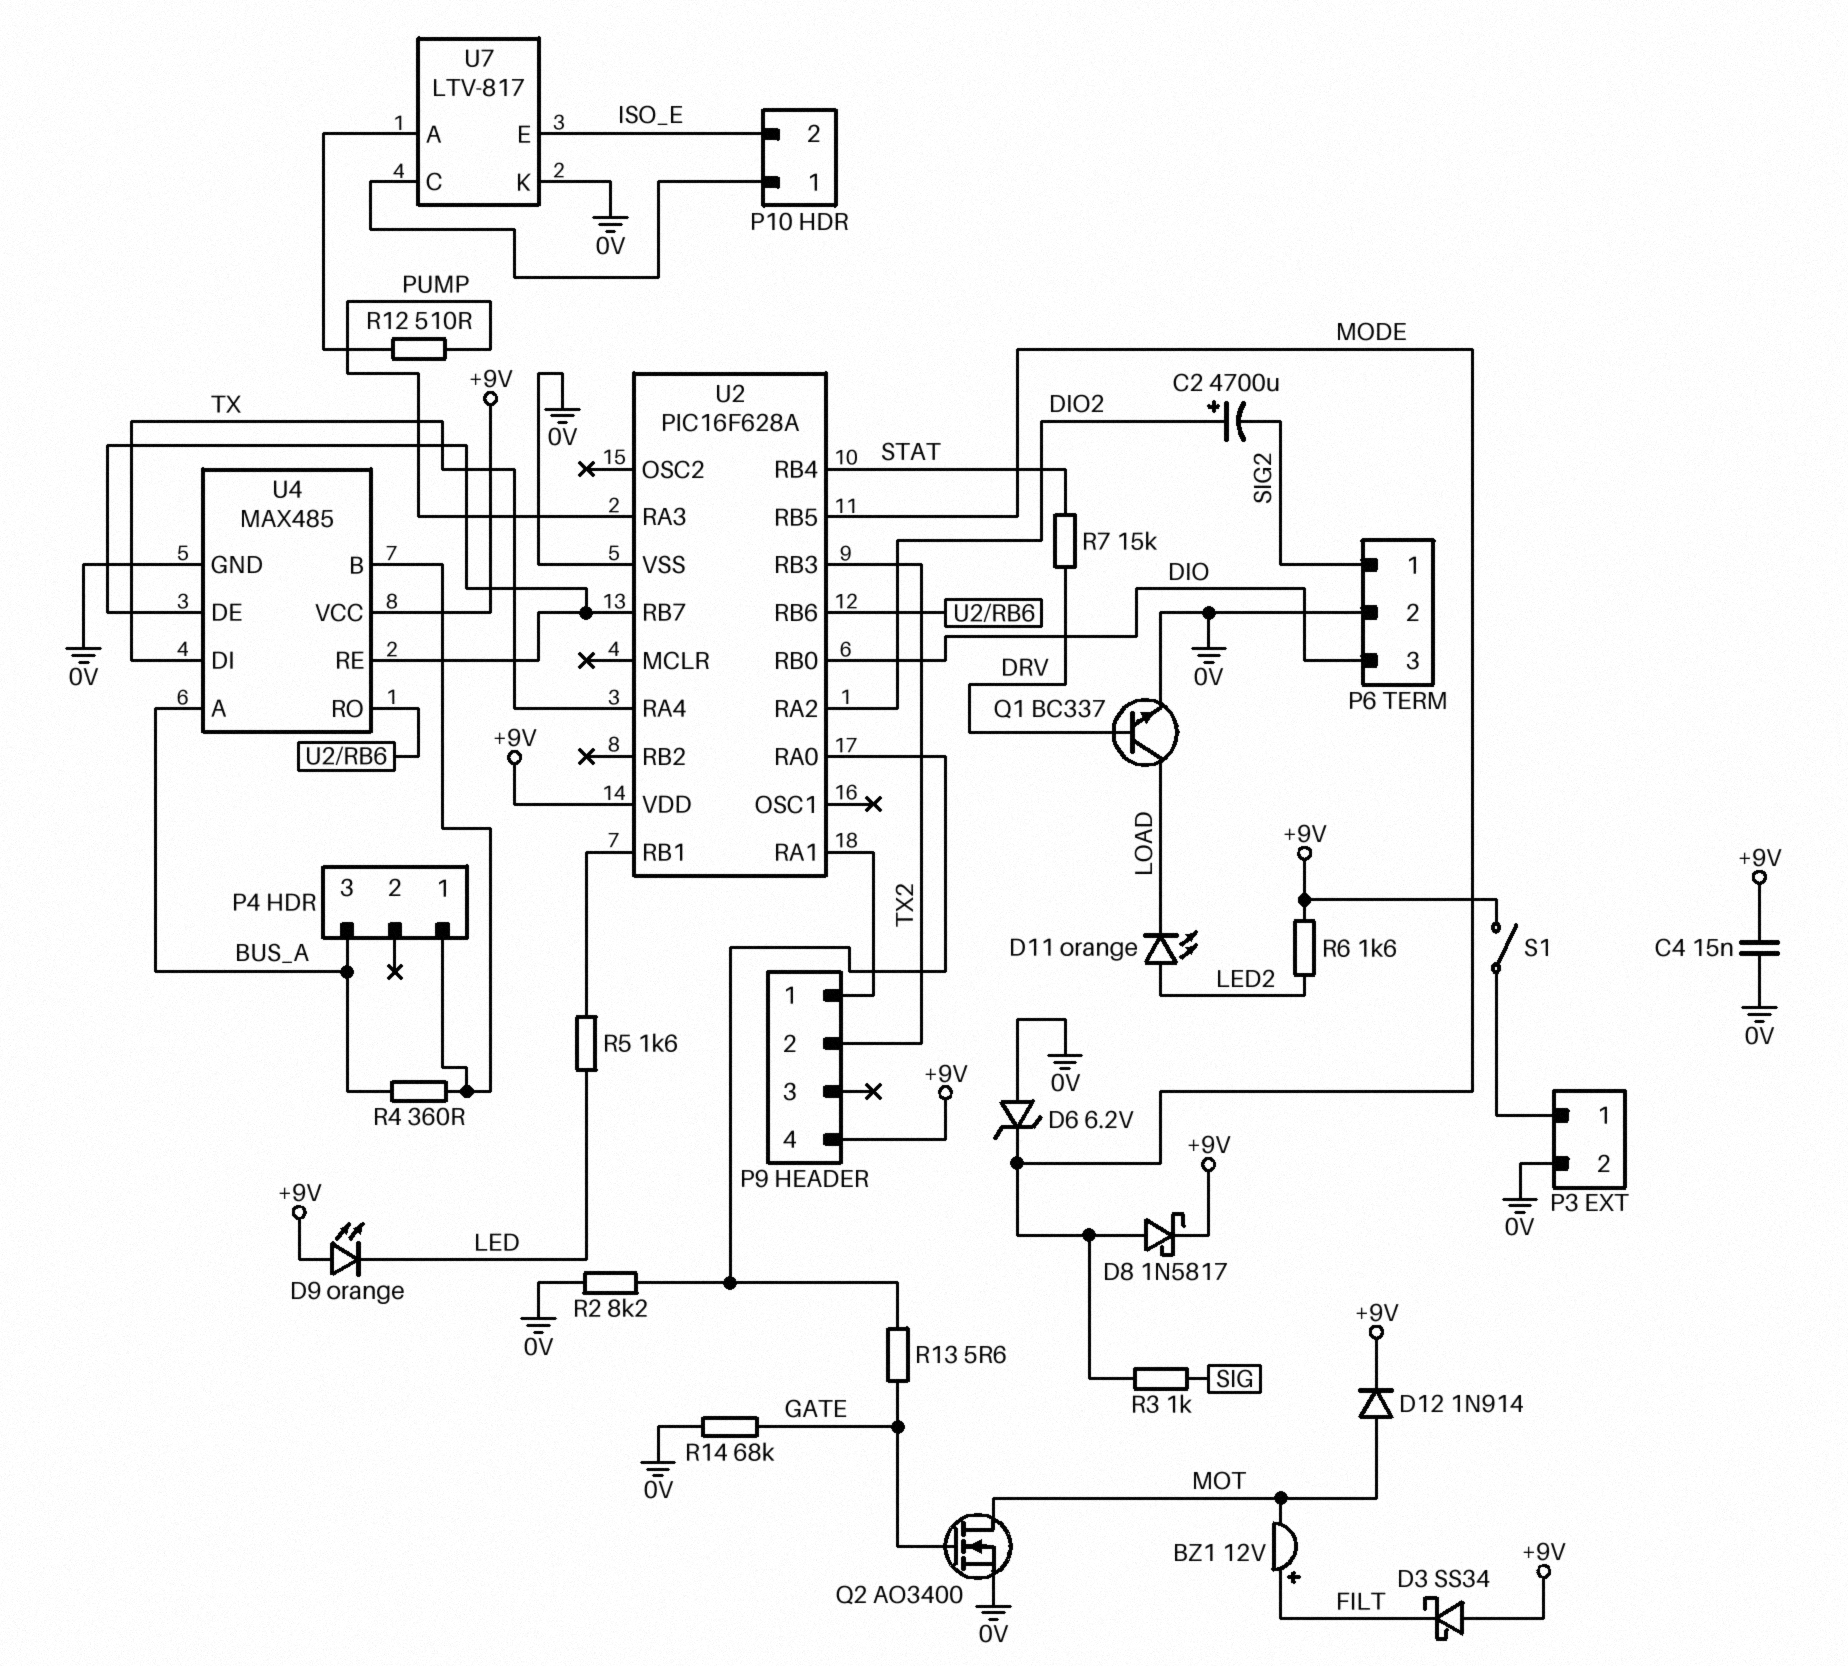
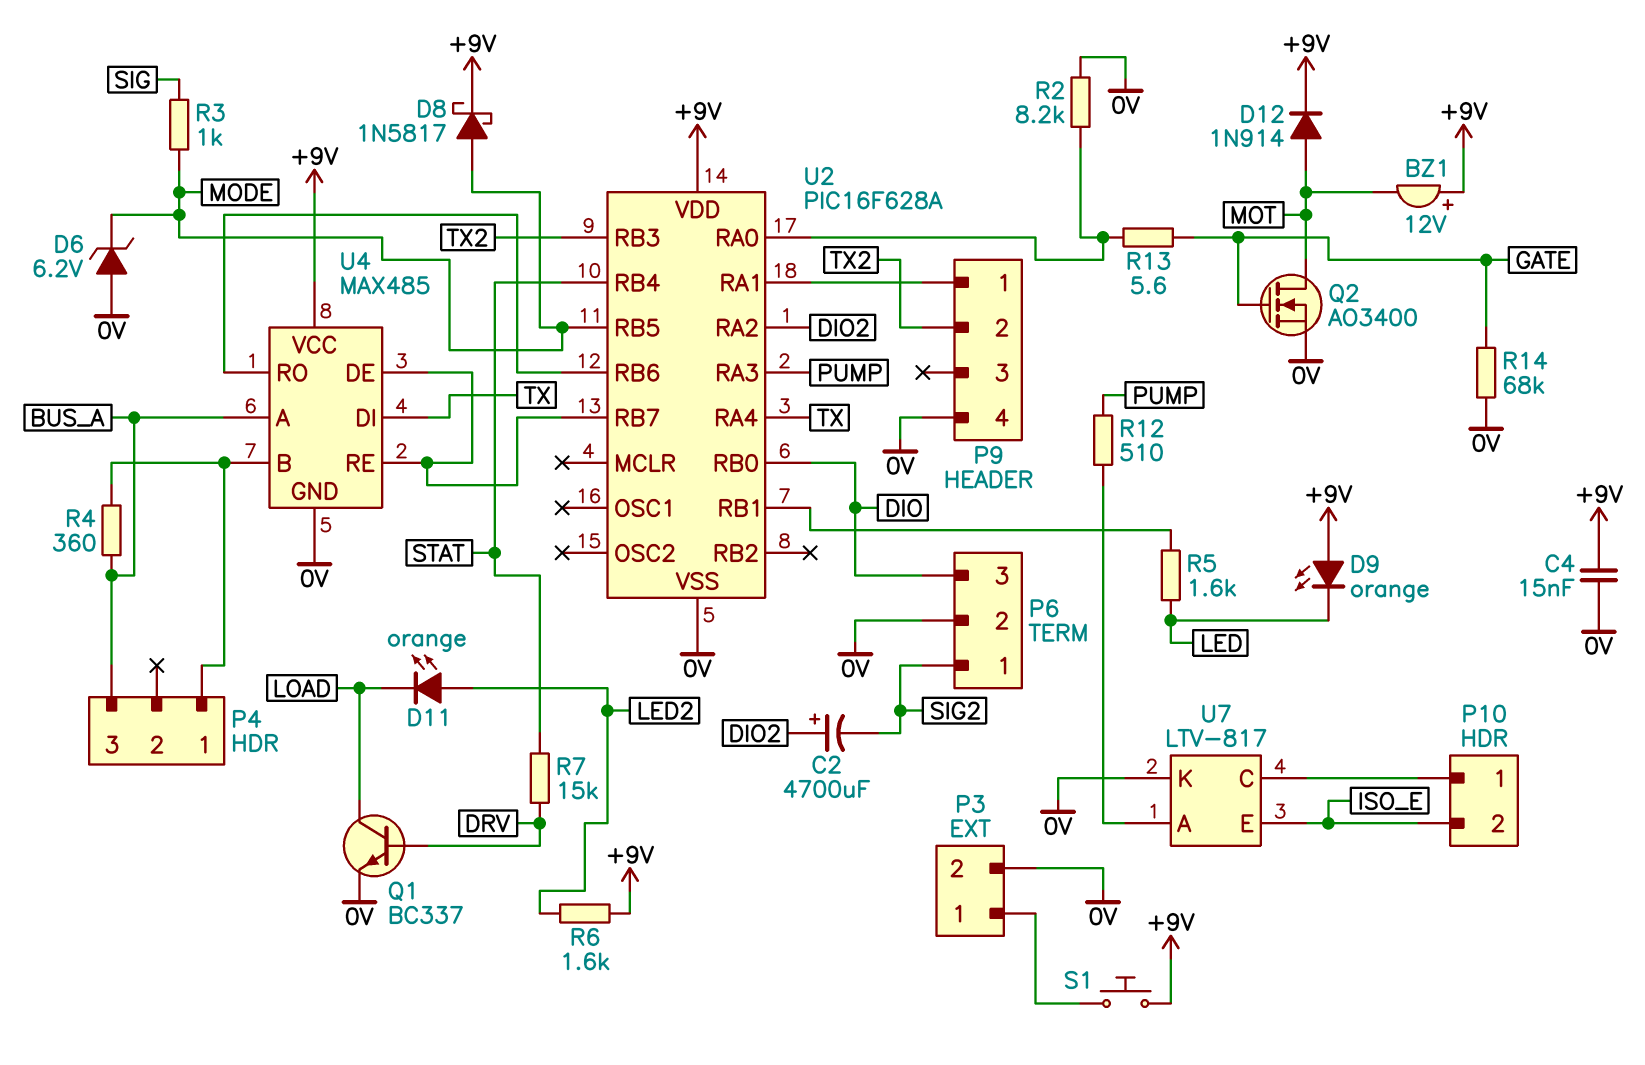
BZ1: buzzer 12V (plus FILT, minus MOT) -> buzzer 12V (plus +9V, minus MOT)
D3: schottky SS34 (A +9V, K FILT) -> none
P9 pin 4: +9V -> 0V
S1: switch (+9V, P3/1) -> button (+9V, P3/1)

